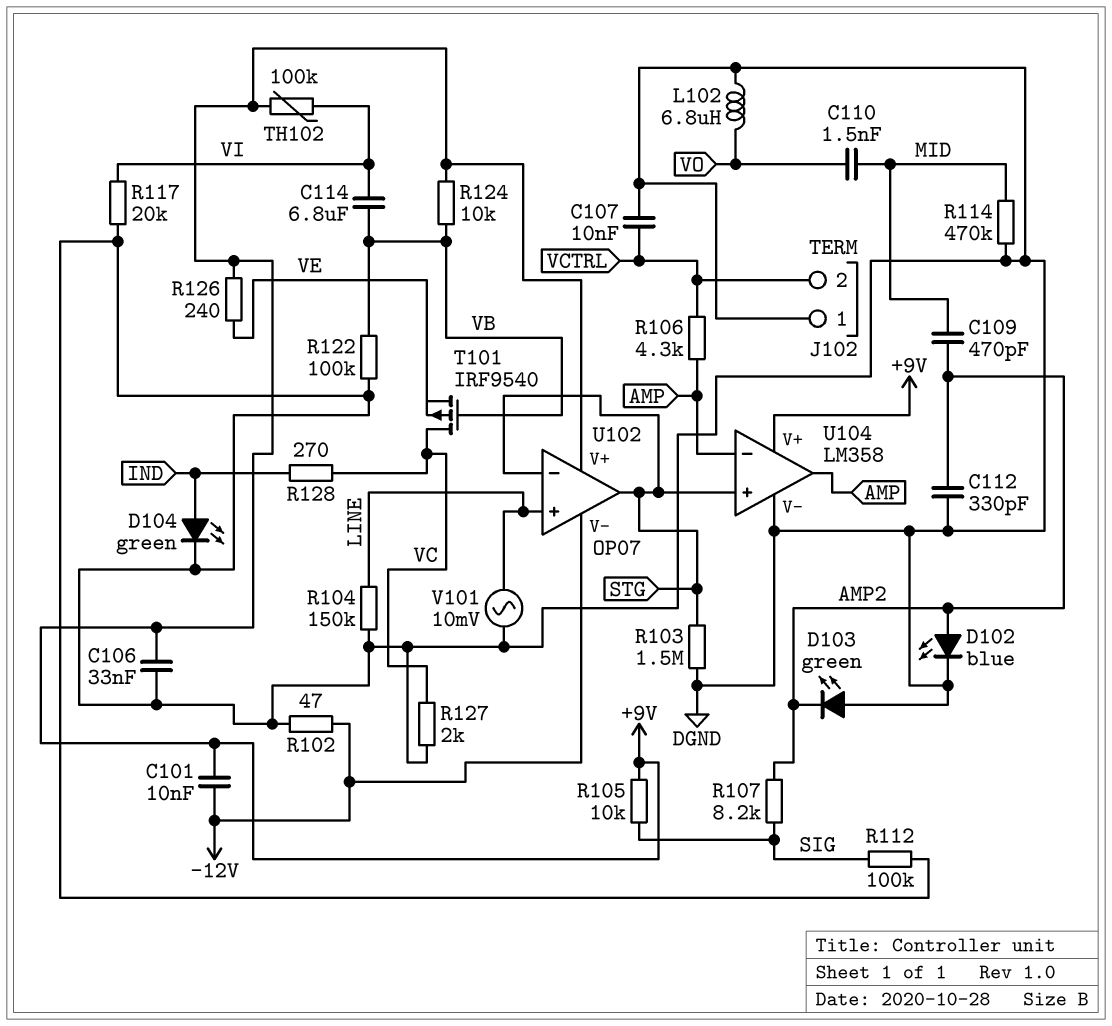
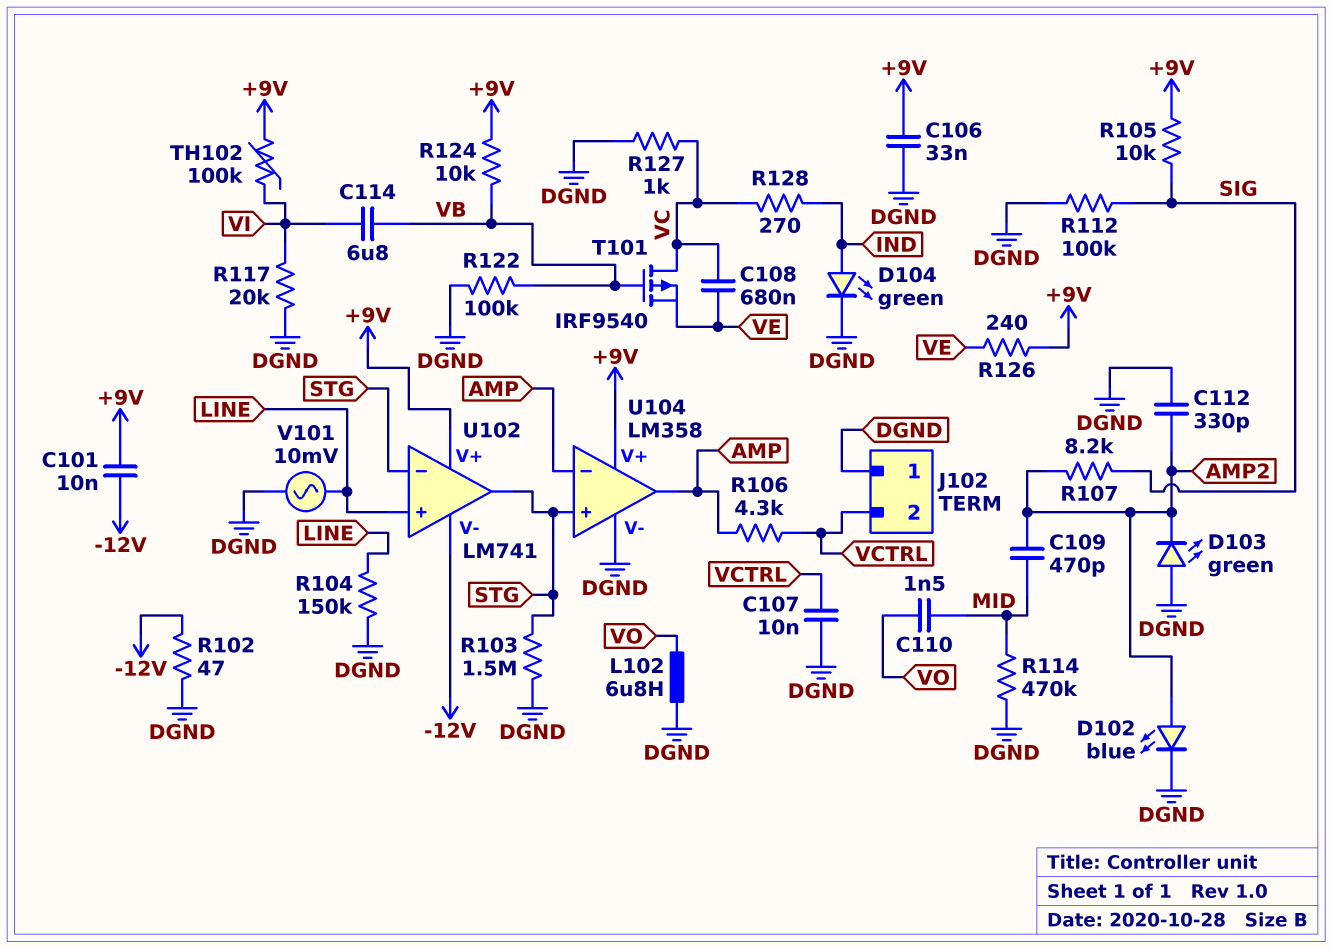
C108: none -> 680nF (VC, VE)
R127: 2k (DGND, VC) -> 1k (DGND, VC)
U102: OP07 -> LM741

